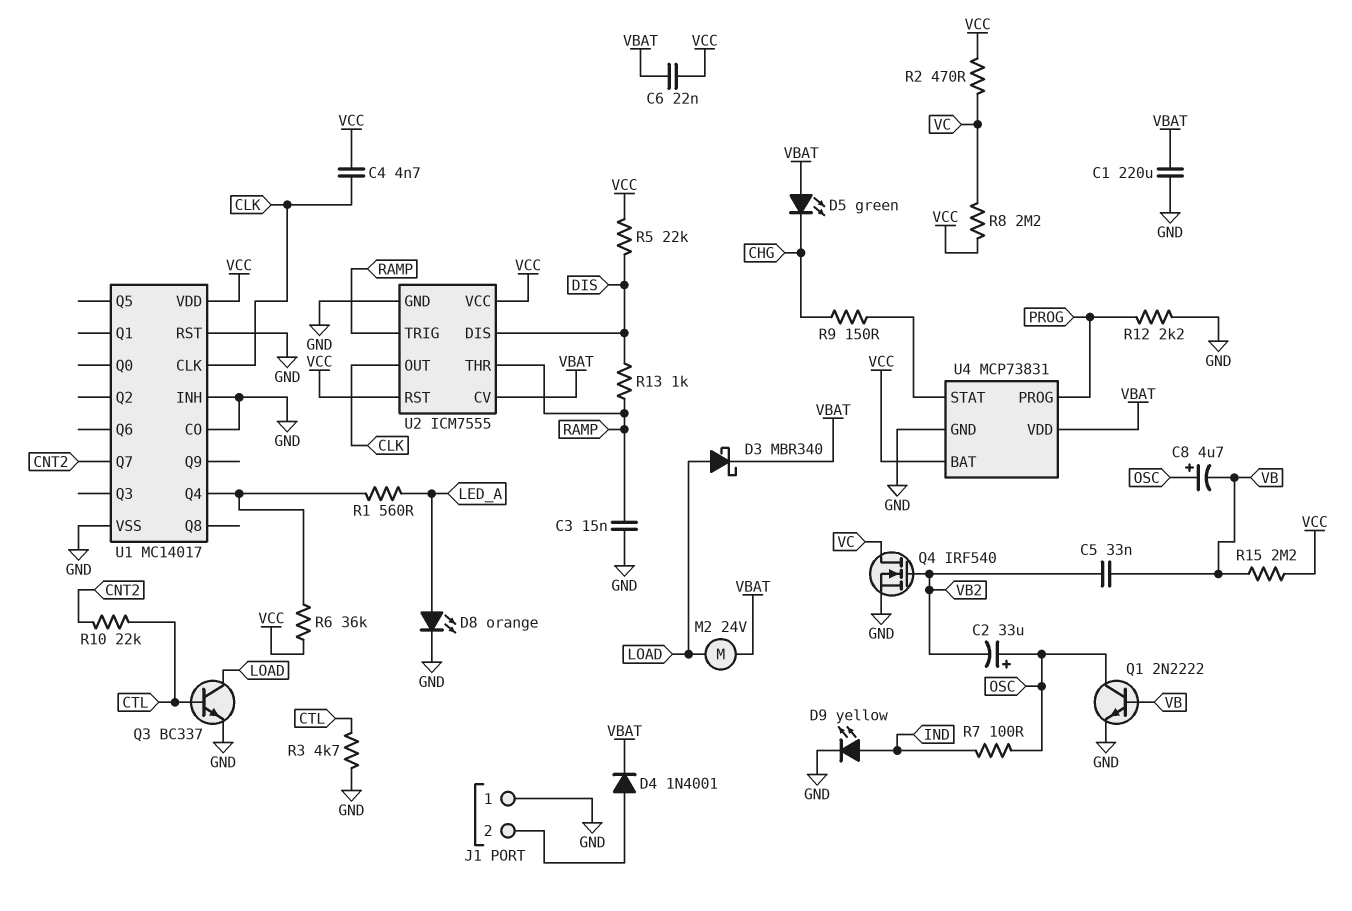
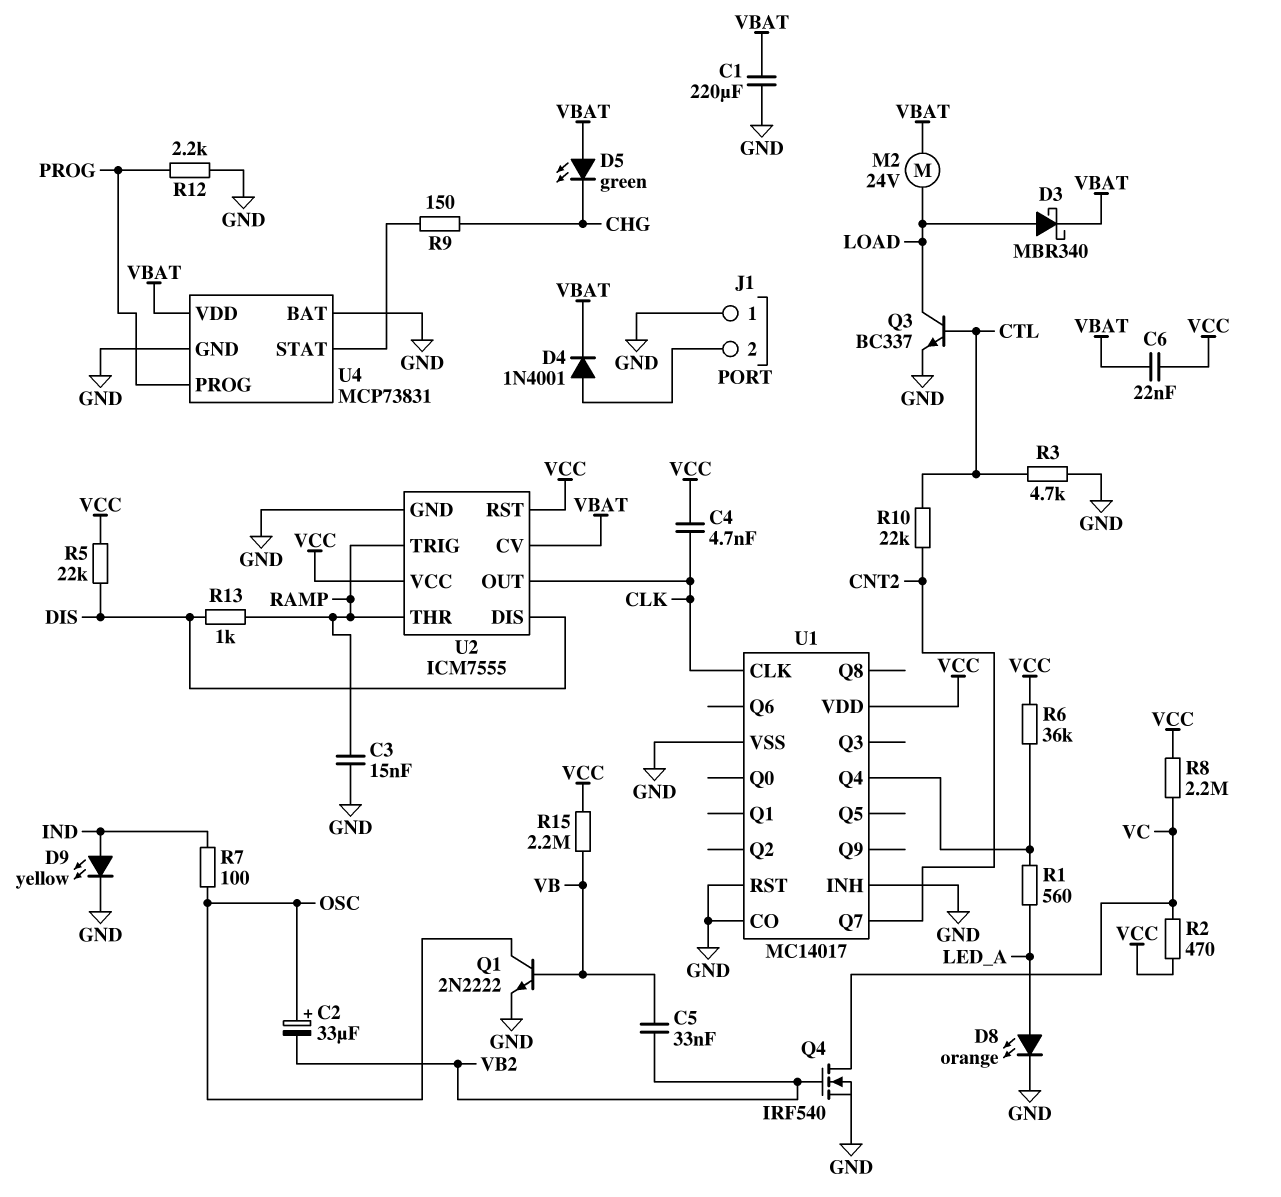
C8: 4.7uF (plus OSC, minus VB) -> none
U4 pin BAT: VCC -> GND

